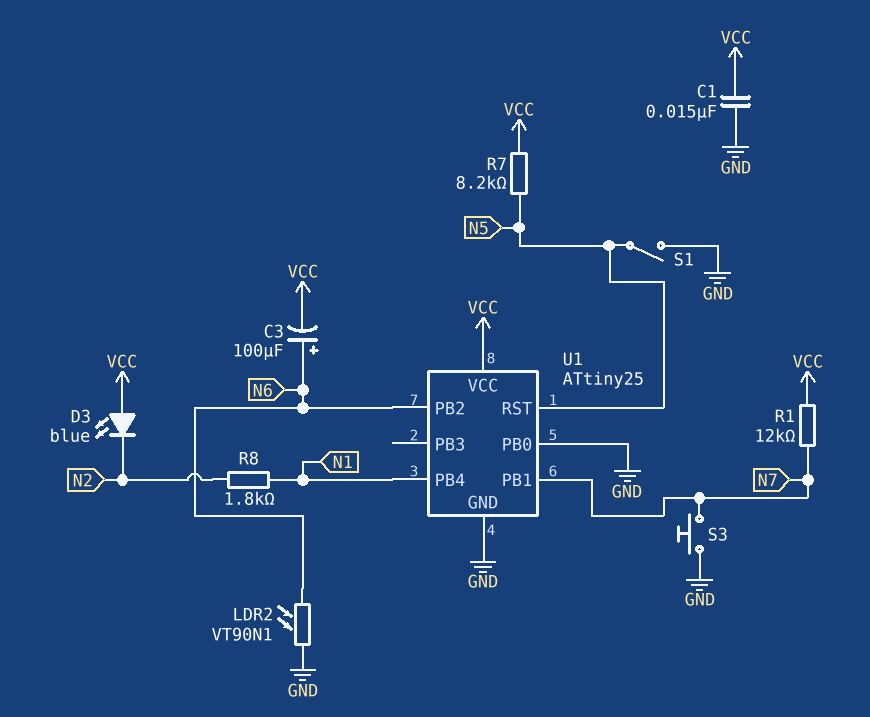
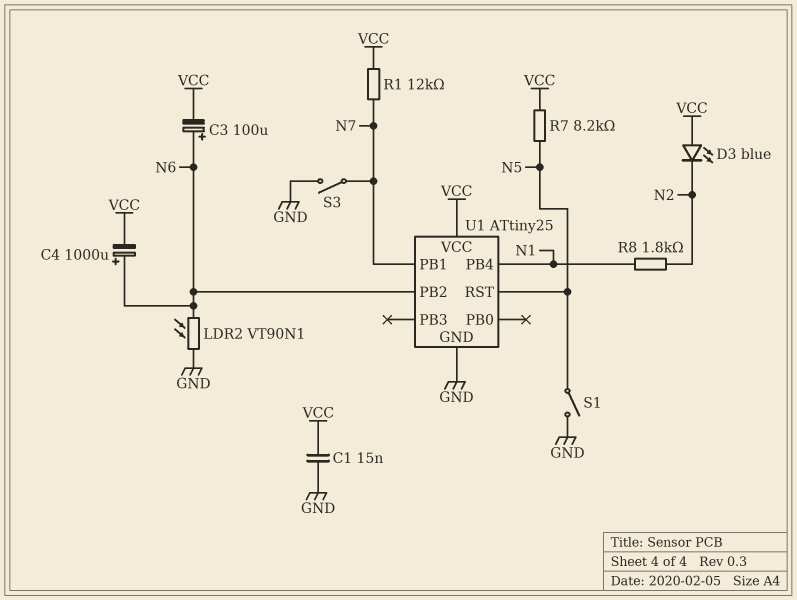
C4: none -> 1000uF (plus N6, minus VCC)
S3: button (GND, N7) -> switch (GND, N7)
U1 pin PB0: GND -> none

